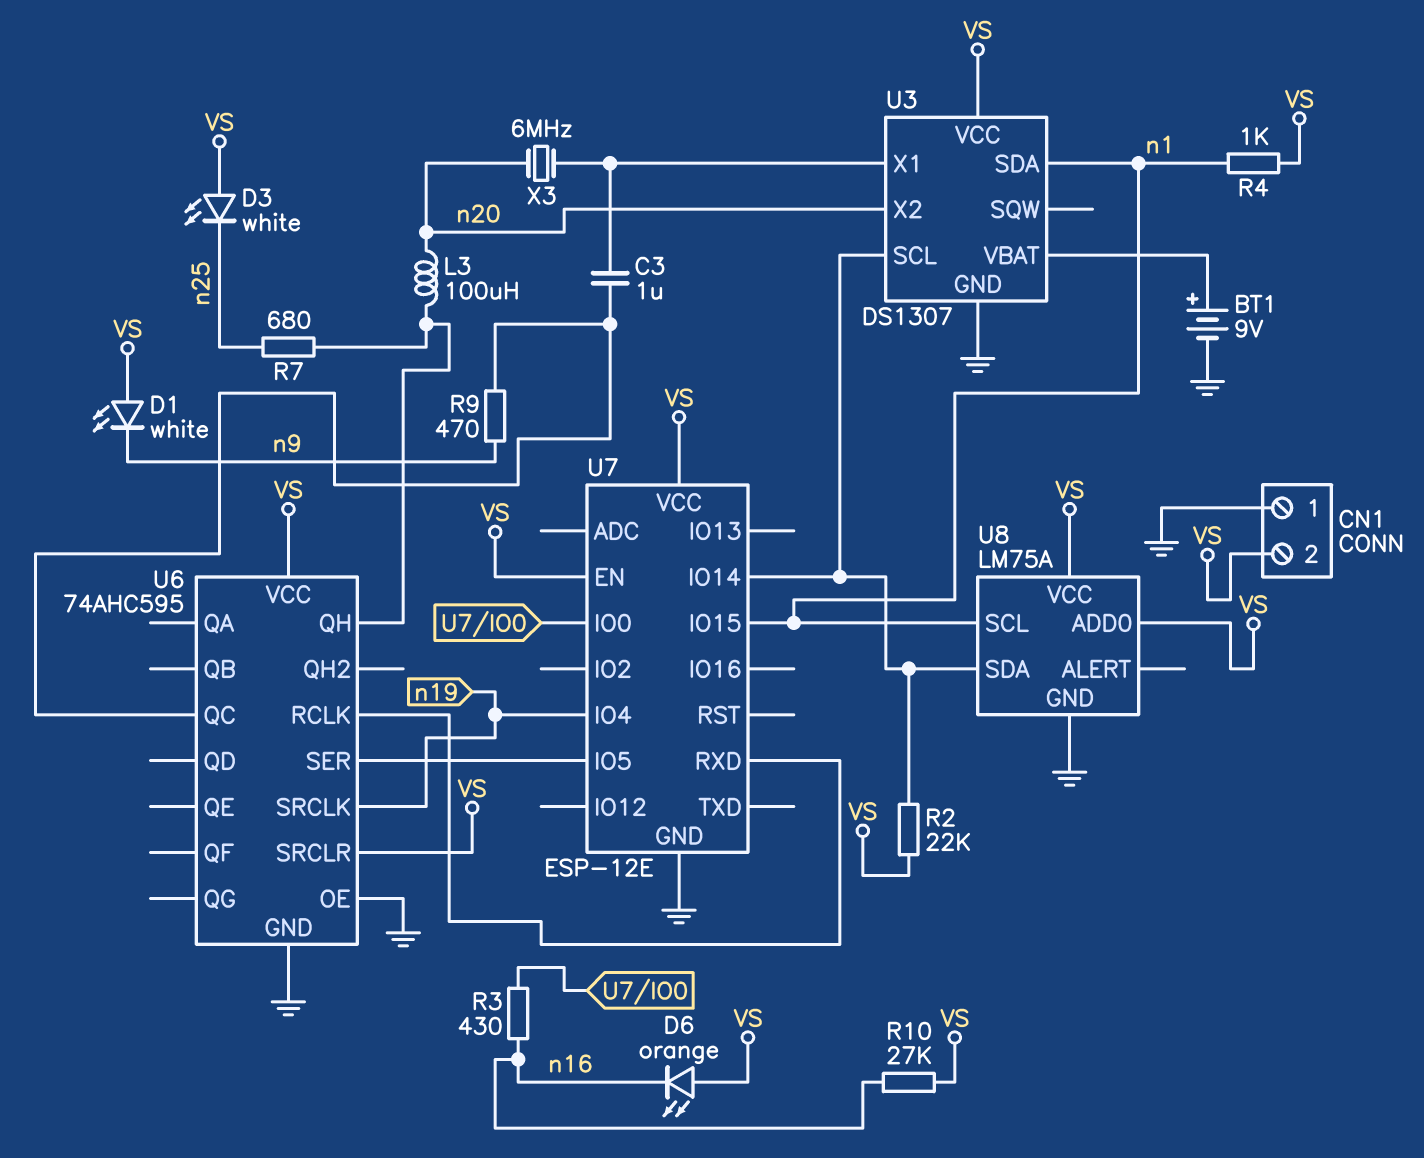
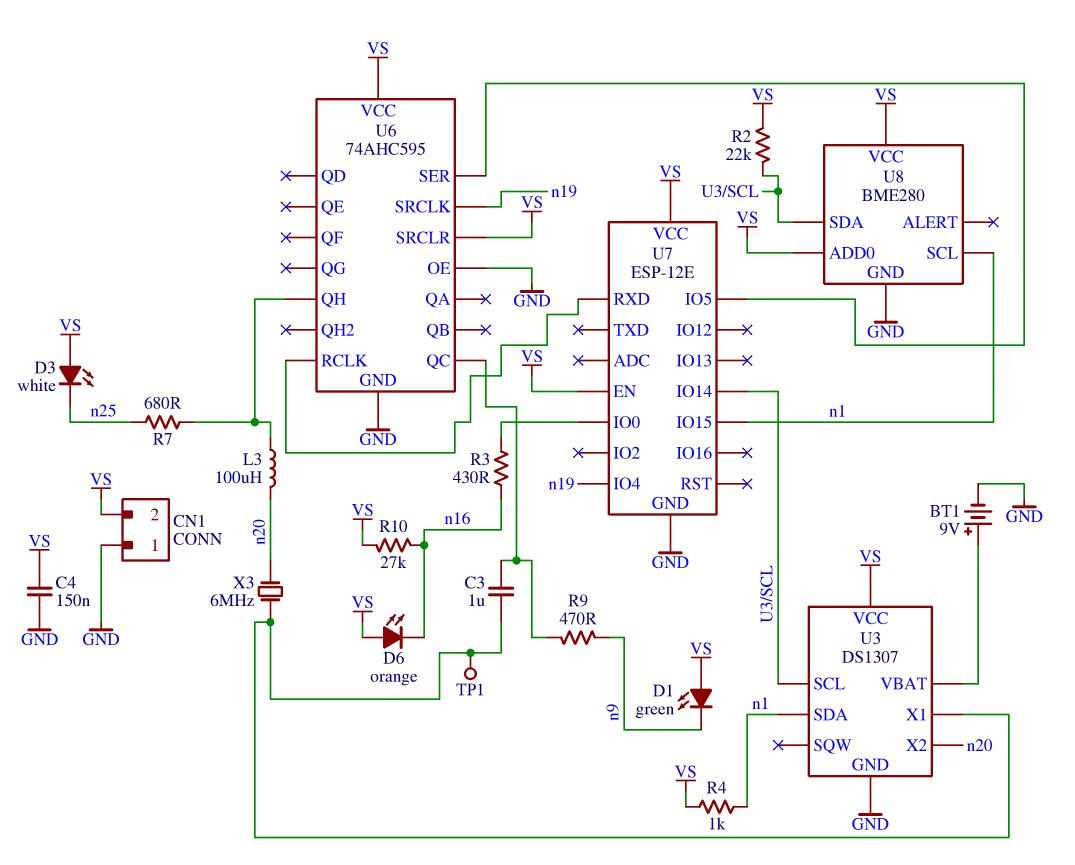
C4: none -> 150nF (GND, VS)
D1: LED white (A VS, K n9) -> LED green (A VS, K n9)
TP1: none -> test point (U3/X1)
U8: LM75A -> BME280

